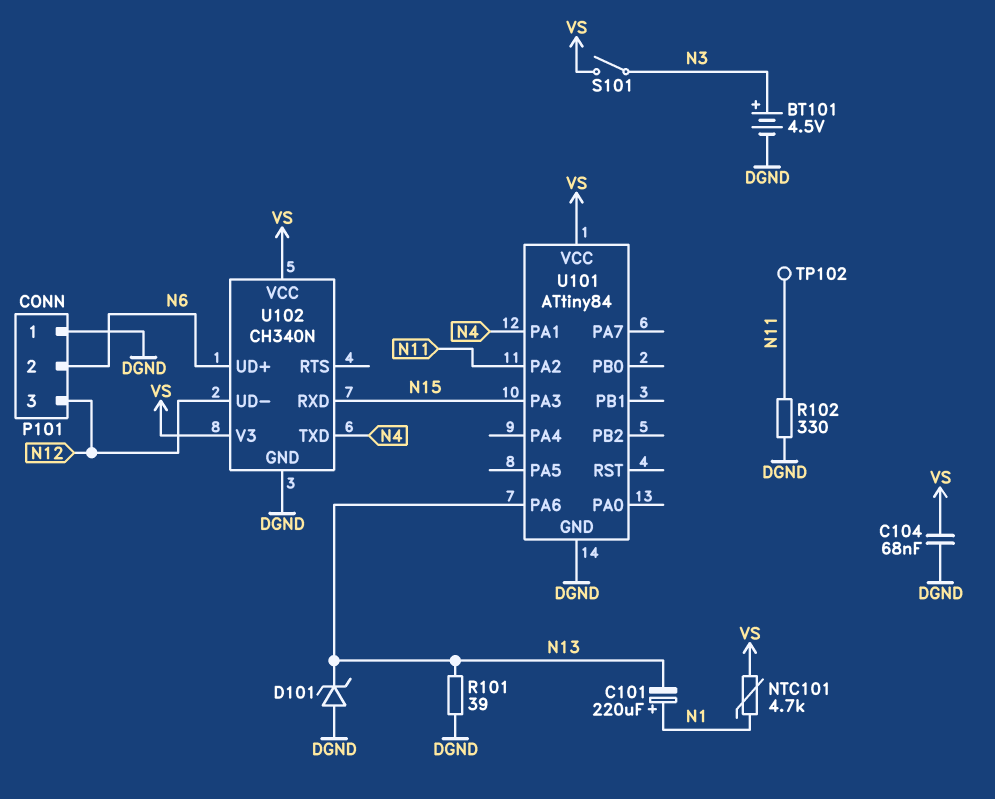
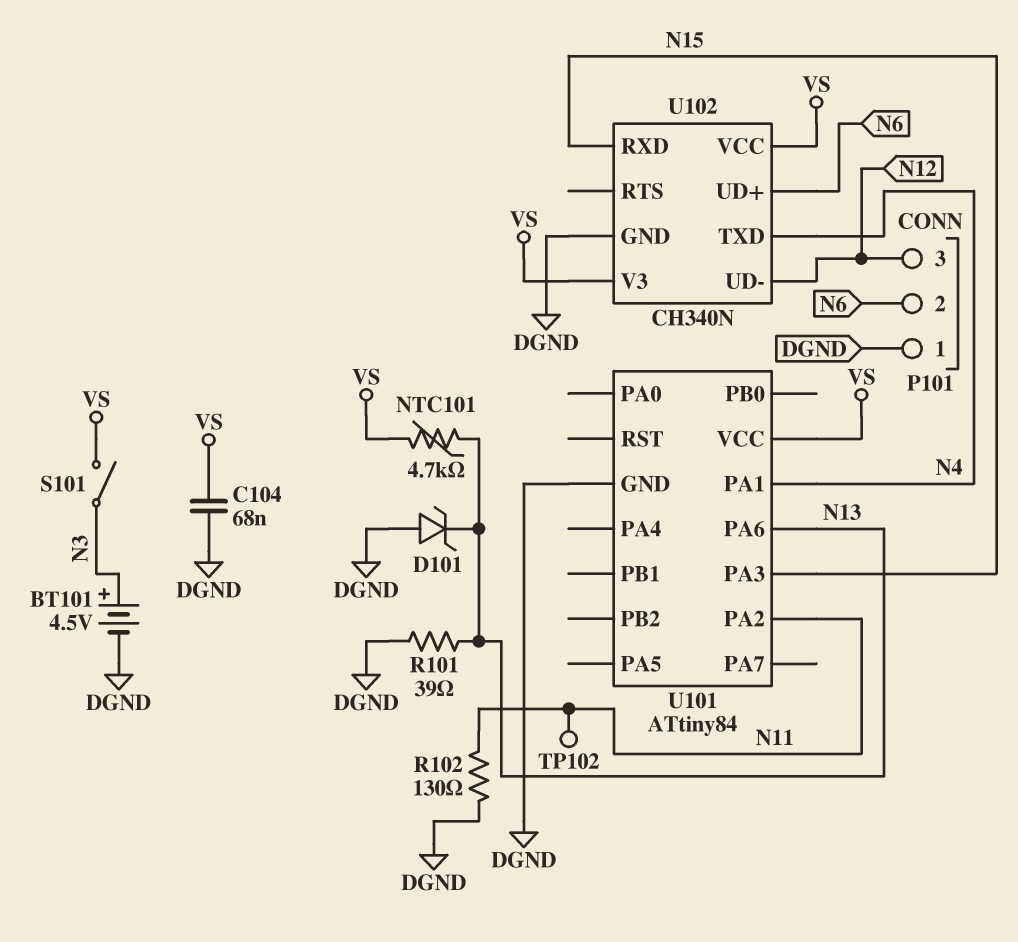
C101: 220uF (plus N1, minus N13) -> none
NTC101: 4.7k (N1, VS) -> 4.7k (N13, VS)
R102: 330 (DGND, N11) -> 130 (DGND, N11)

